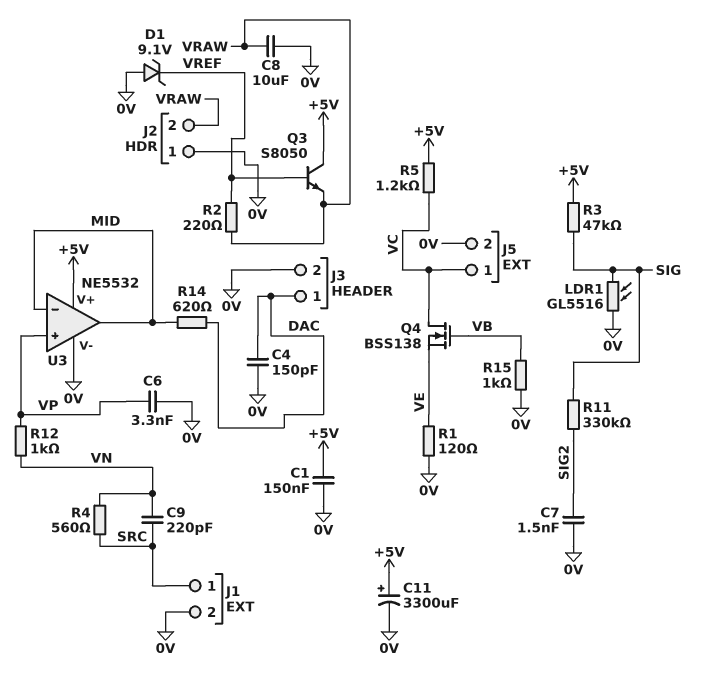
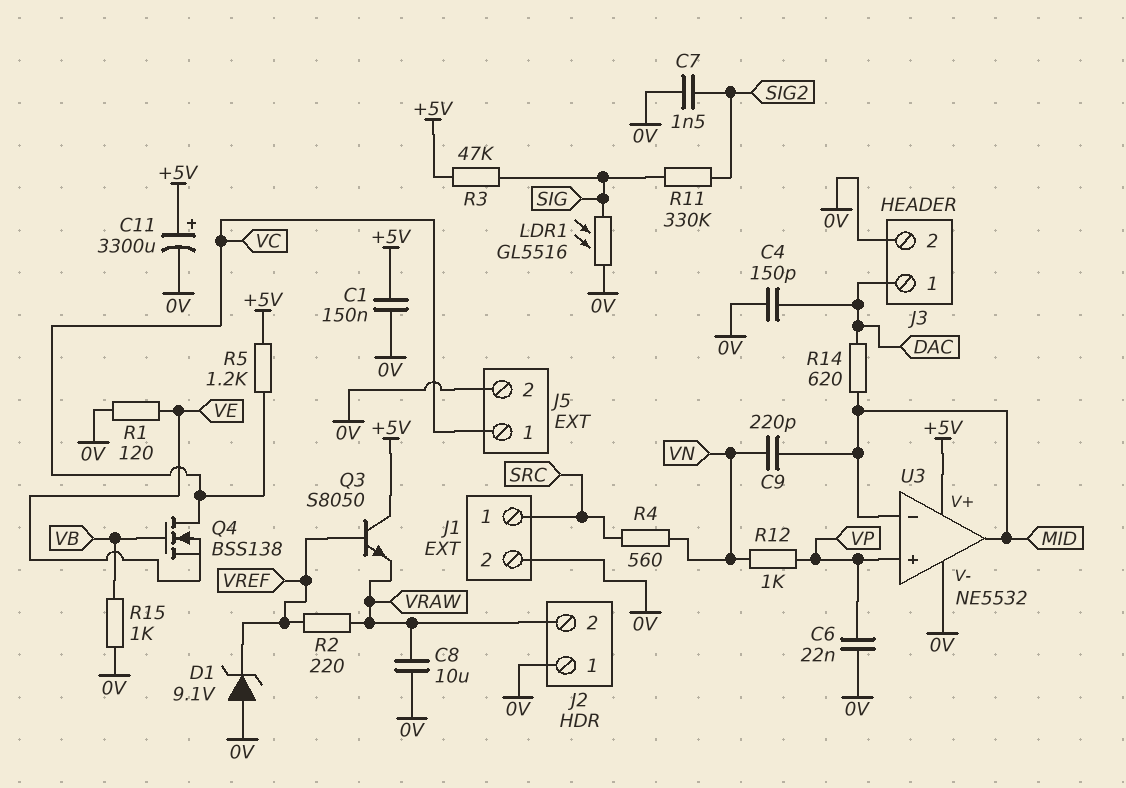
C6: 3.3nF (0V, VP) -> 22nF (0V, VP)
C9: 220pF (SRC, VN) -> 220pF (MID, VN)

